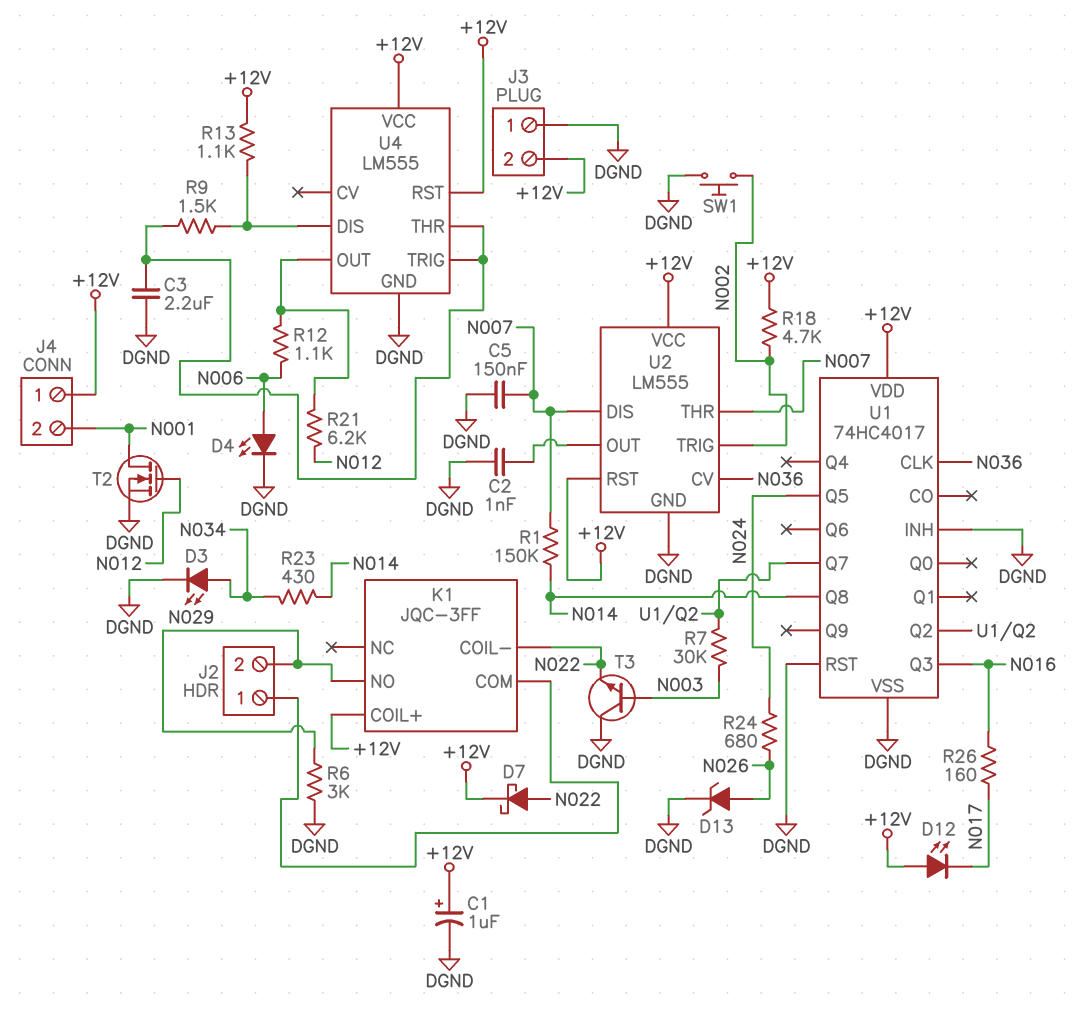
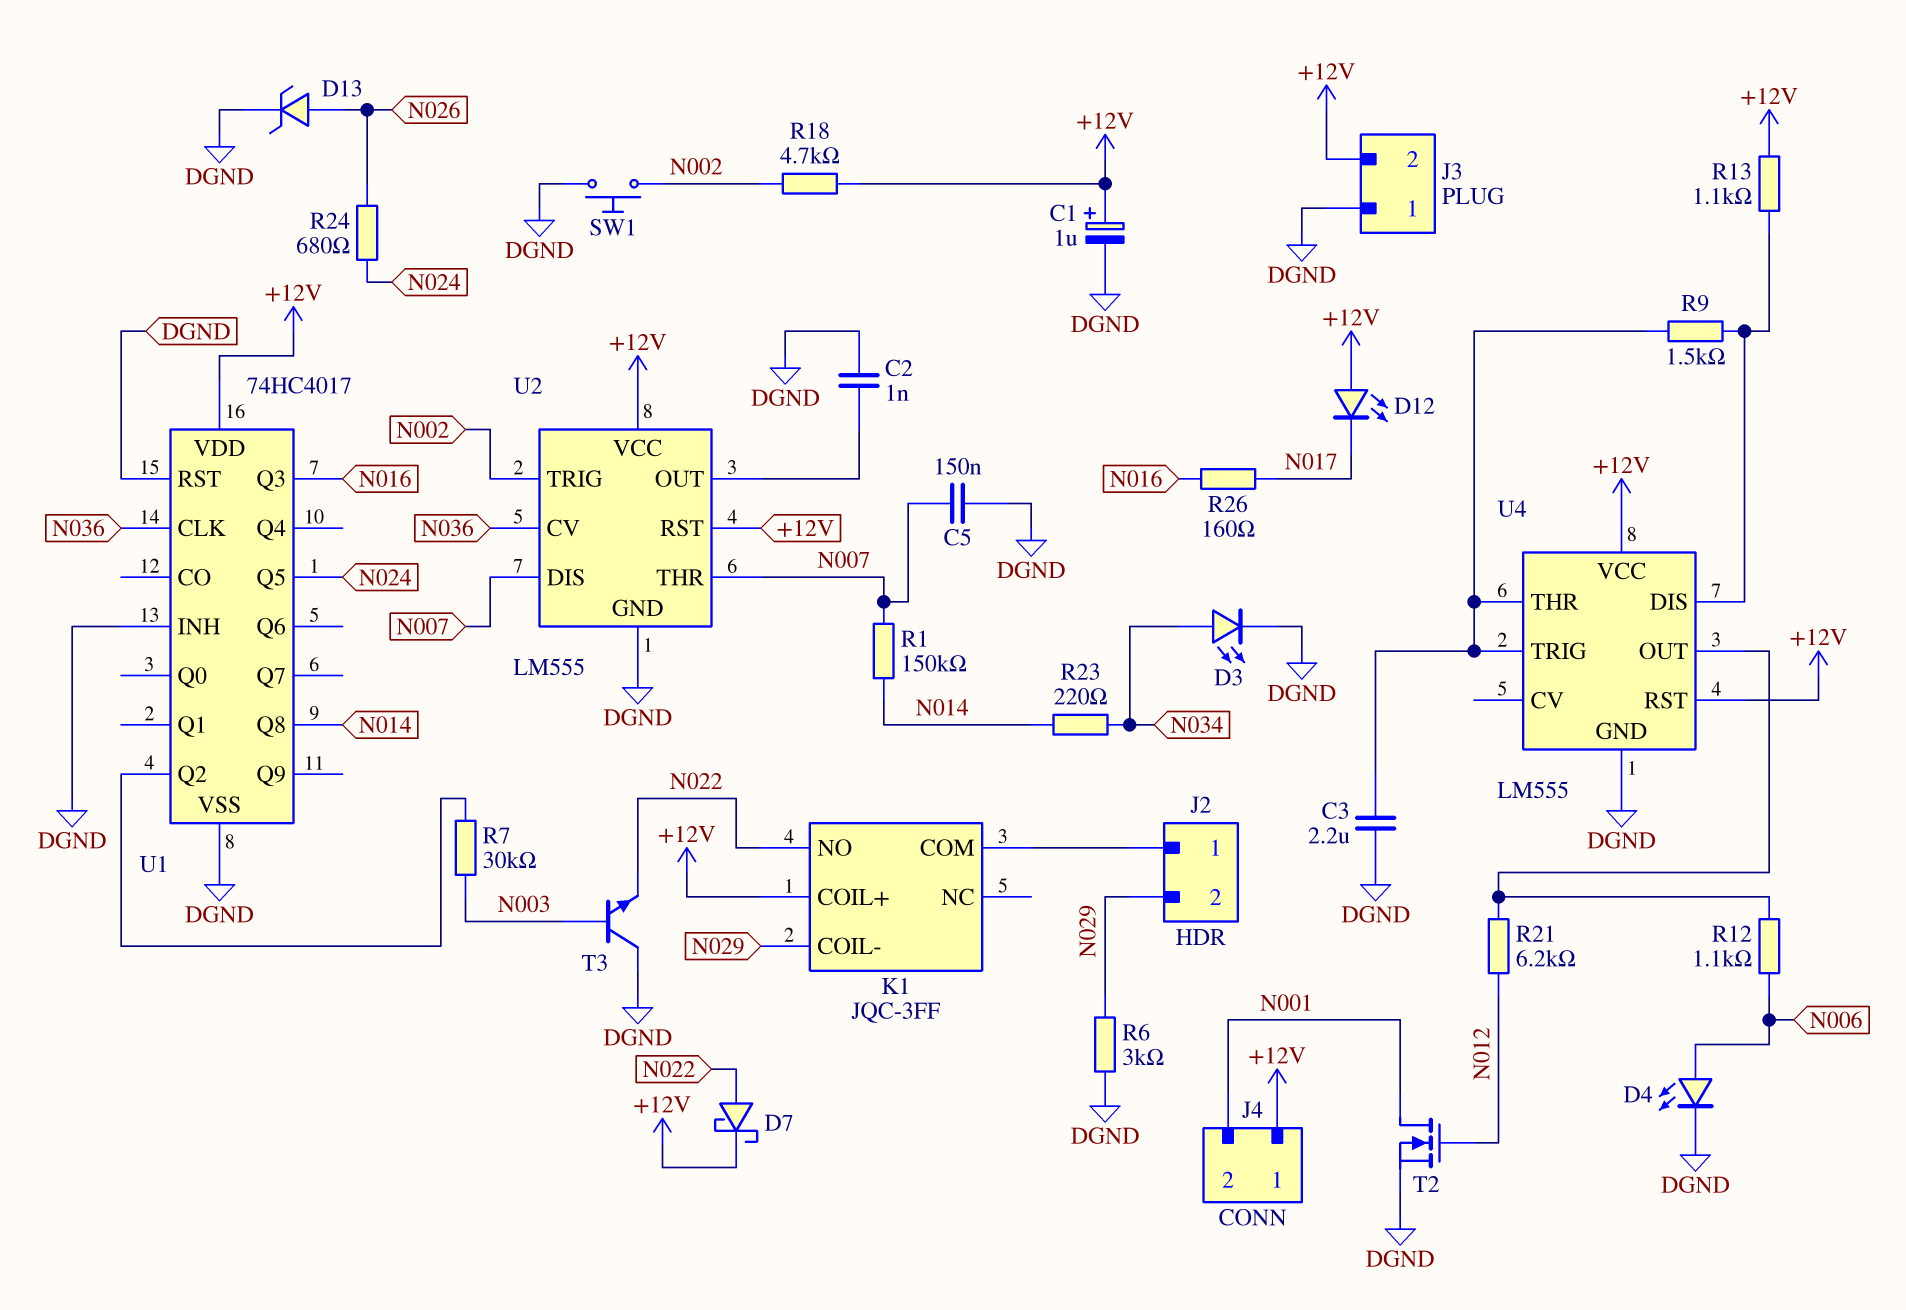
K1 pin COIL-: N022 -> N029
K1 pin NO: N029 -> N022
R23: 430 (N014, N034) -> 220 (N014, N034)
U1 pin Q7: U1/Q2 -> none

